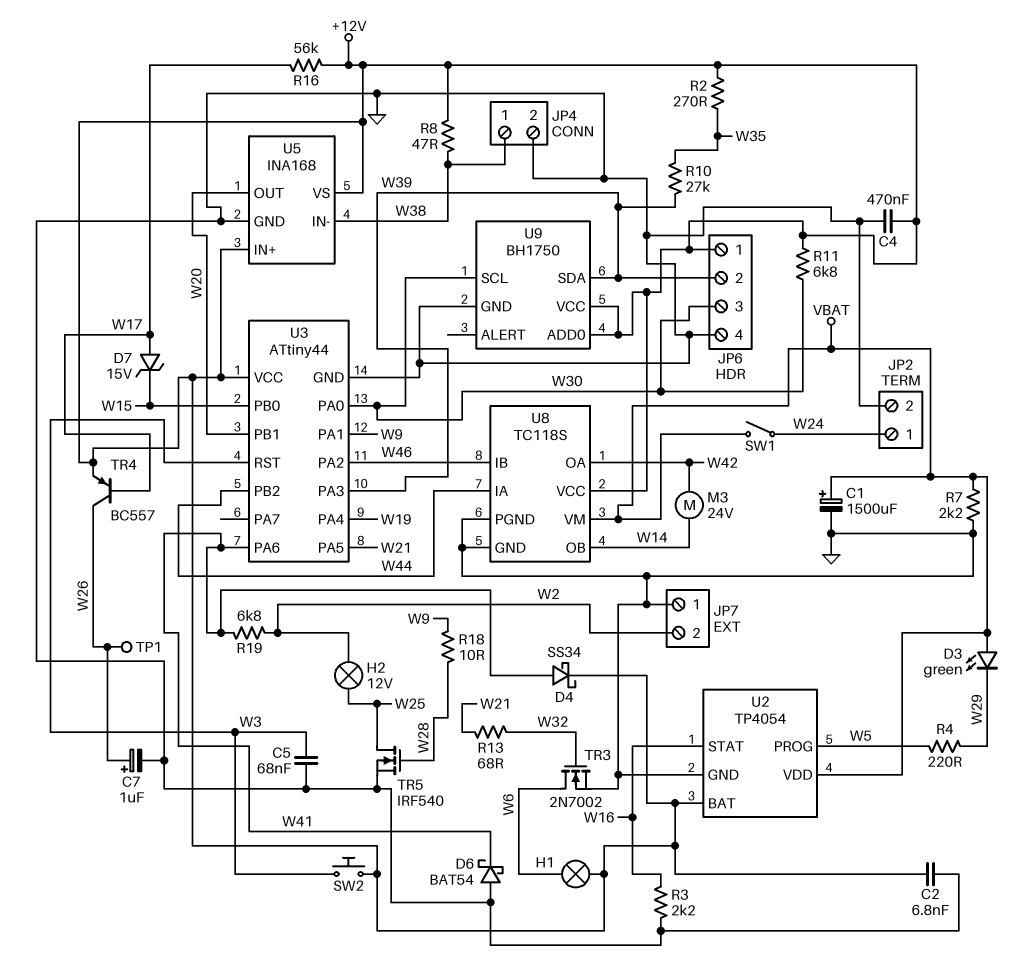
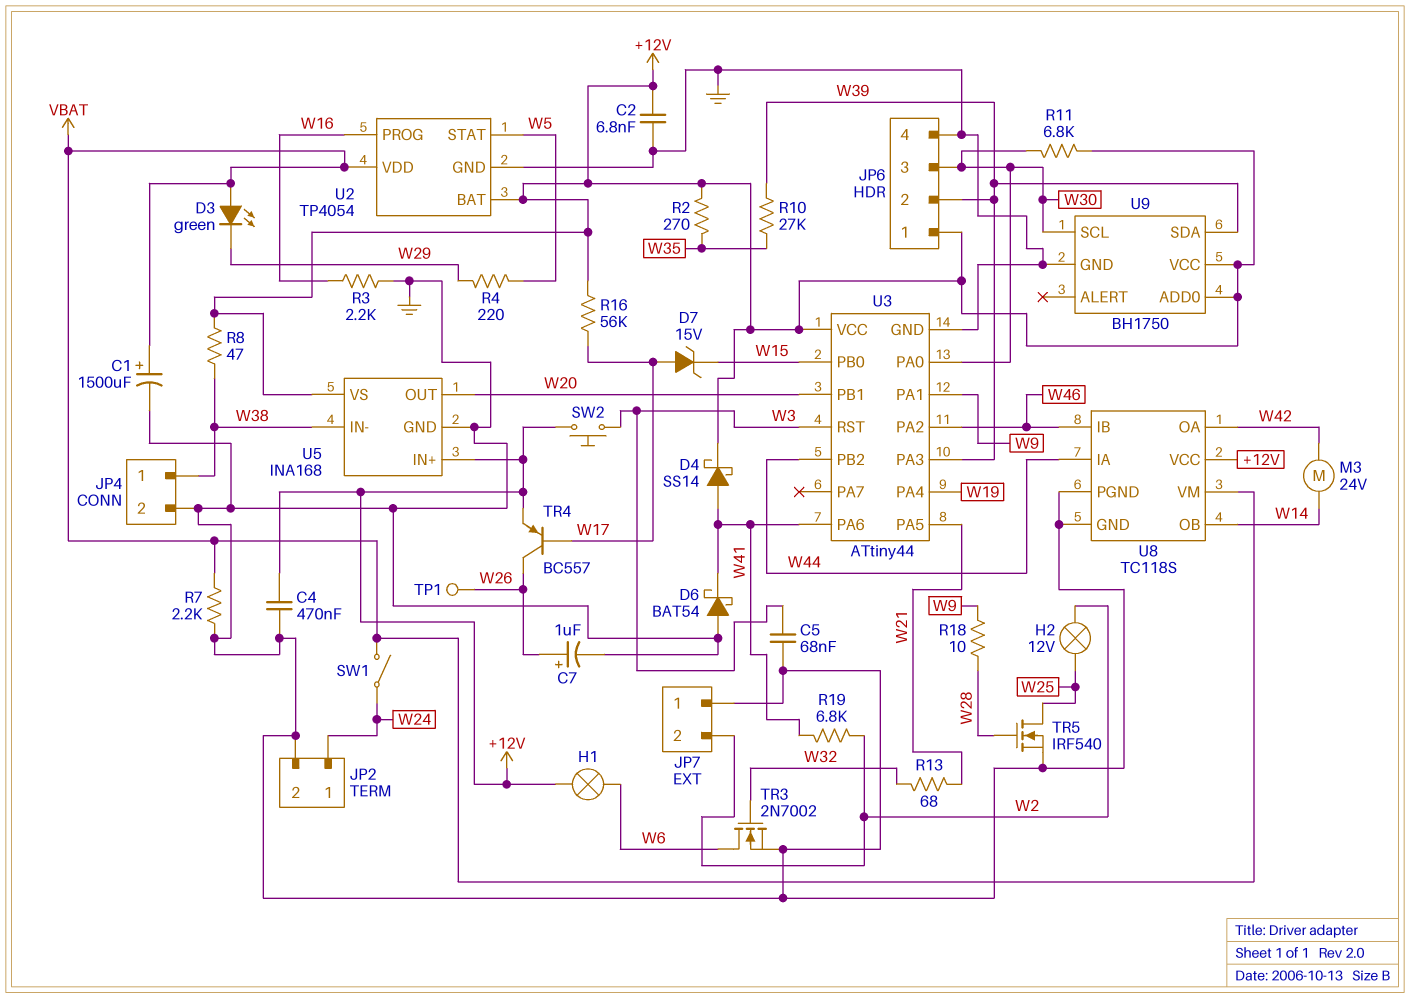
D4: schottky SS34 (A W41, K +12V) -> schottky SS14 (A W41, K +12V)
U2 pin PROG: W5 -> W16
U2 pin STAT: W16 -> W5

